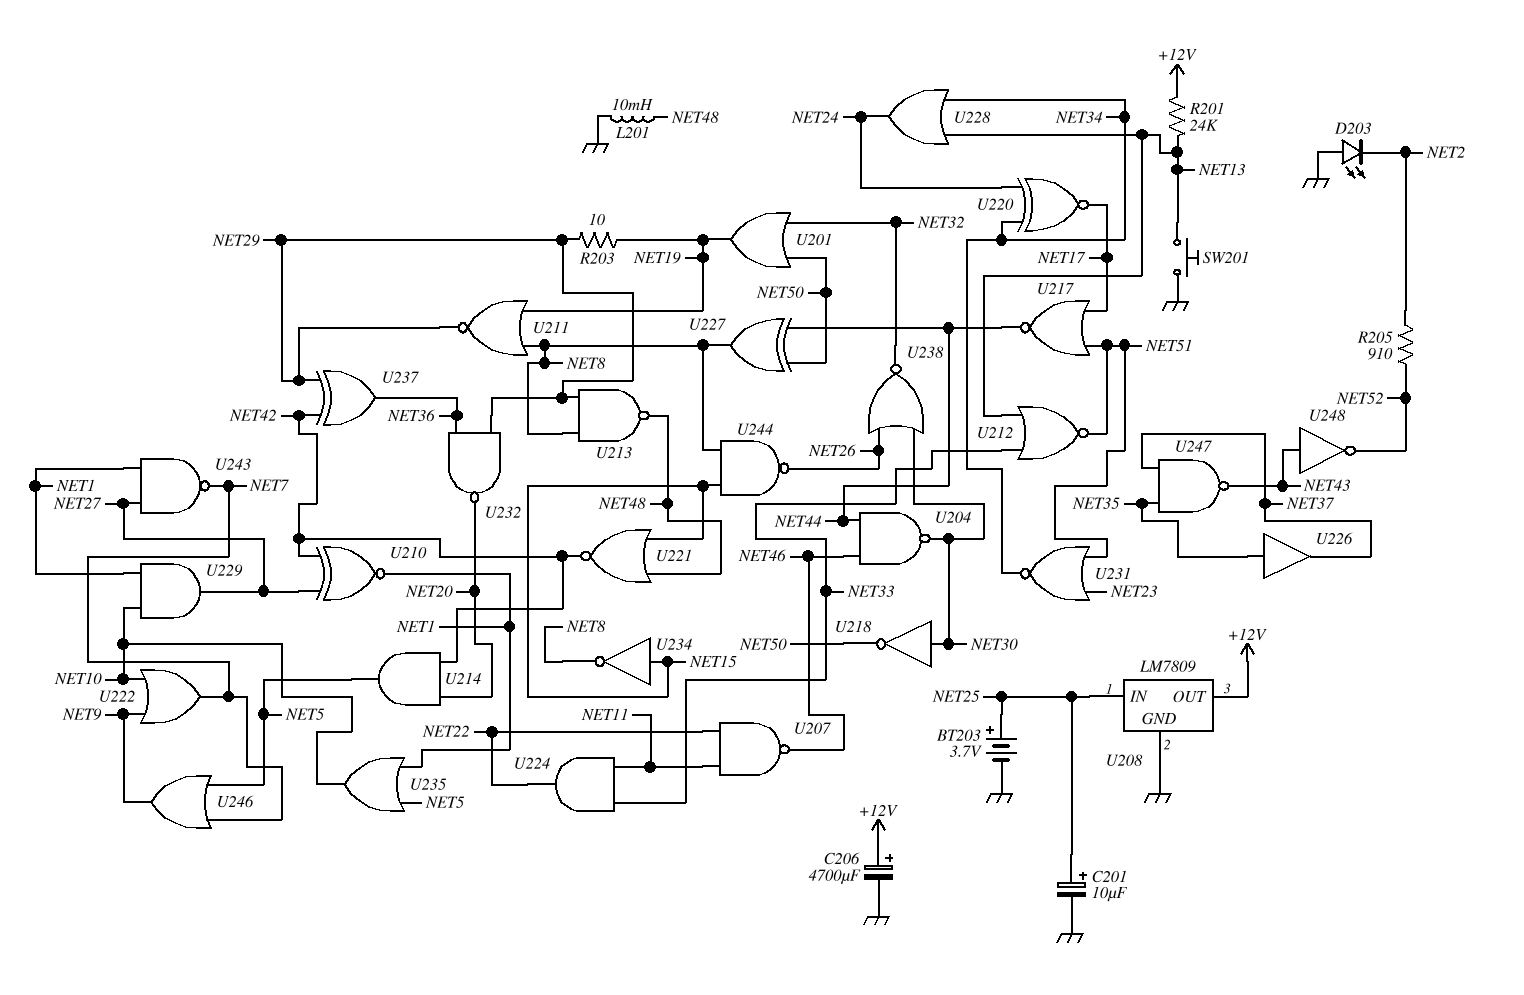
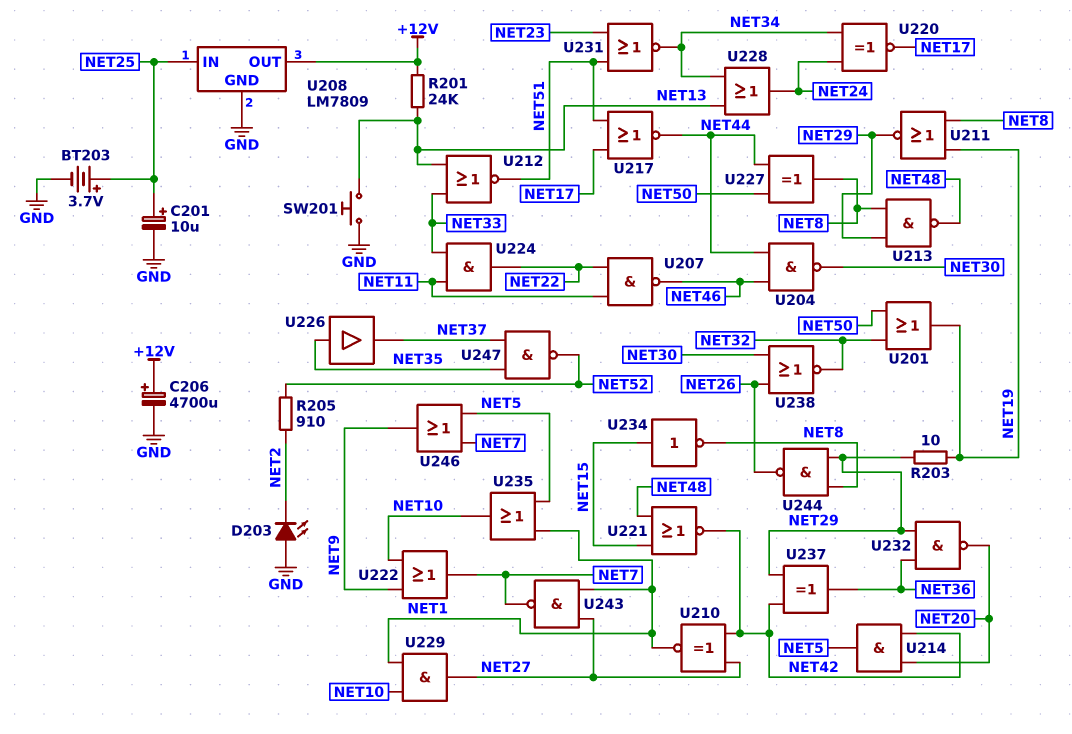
L201: 10mH (GND, NET48) -> none
U218: NOT (in NET30, out NET50) -> none
U244: NAND (in NET8, in NET15, out NET26) -> NAND (in NET8, in NET29, out NET26)
U247: NAND (in NET35, in NET37, out NET43) -> NAND (in NET35, in NET37, out NET52)
U248: NOT (in NET43, out NET52) -> none

